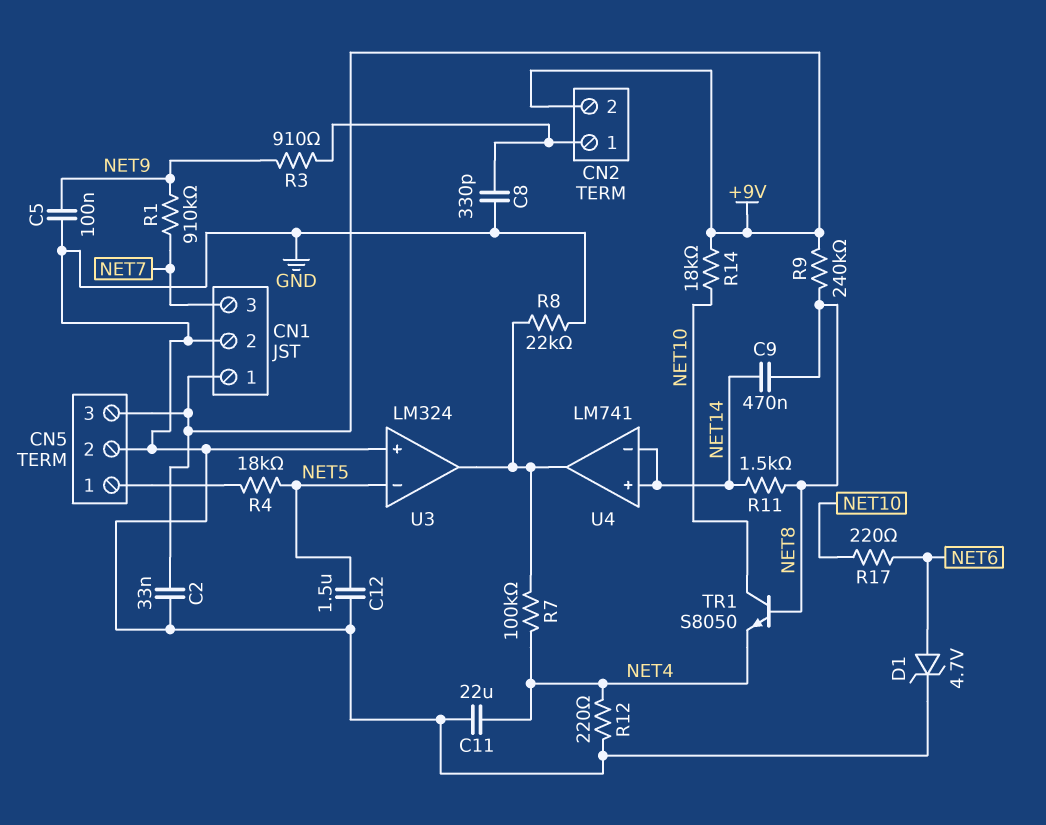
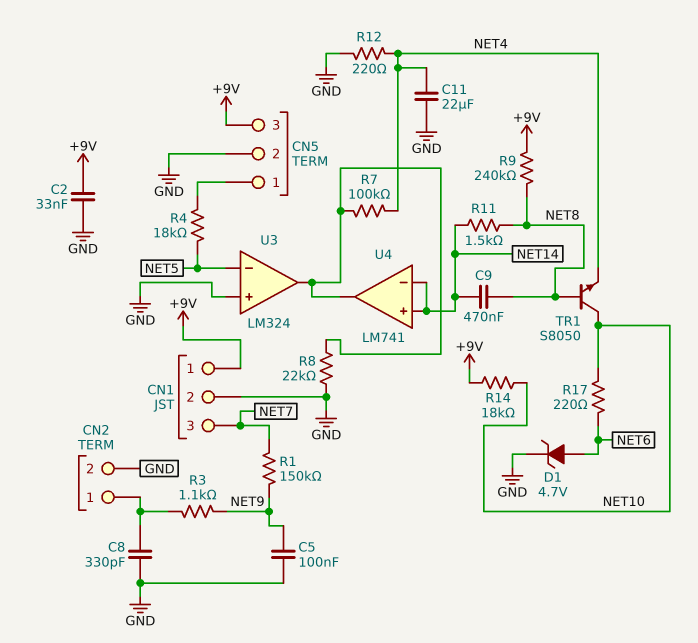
C12: 1.5uF (GND, NET5) -> none
CN2 pin 2: +9V -> GND
R1: 910k (NET7, NET9) -> 150k (NET7, NET9)
R3: 910 (CN2/1, NET9) -> 1.1k (CN2/1, NET9)

